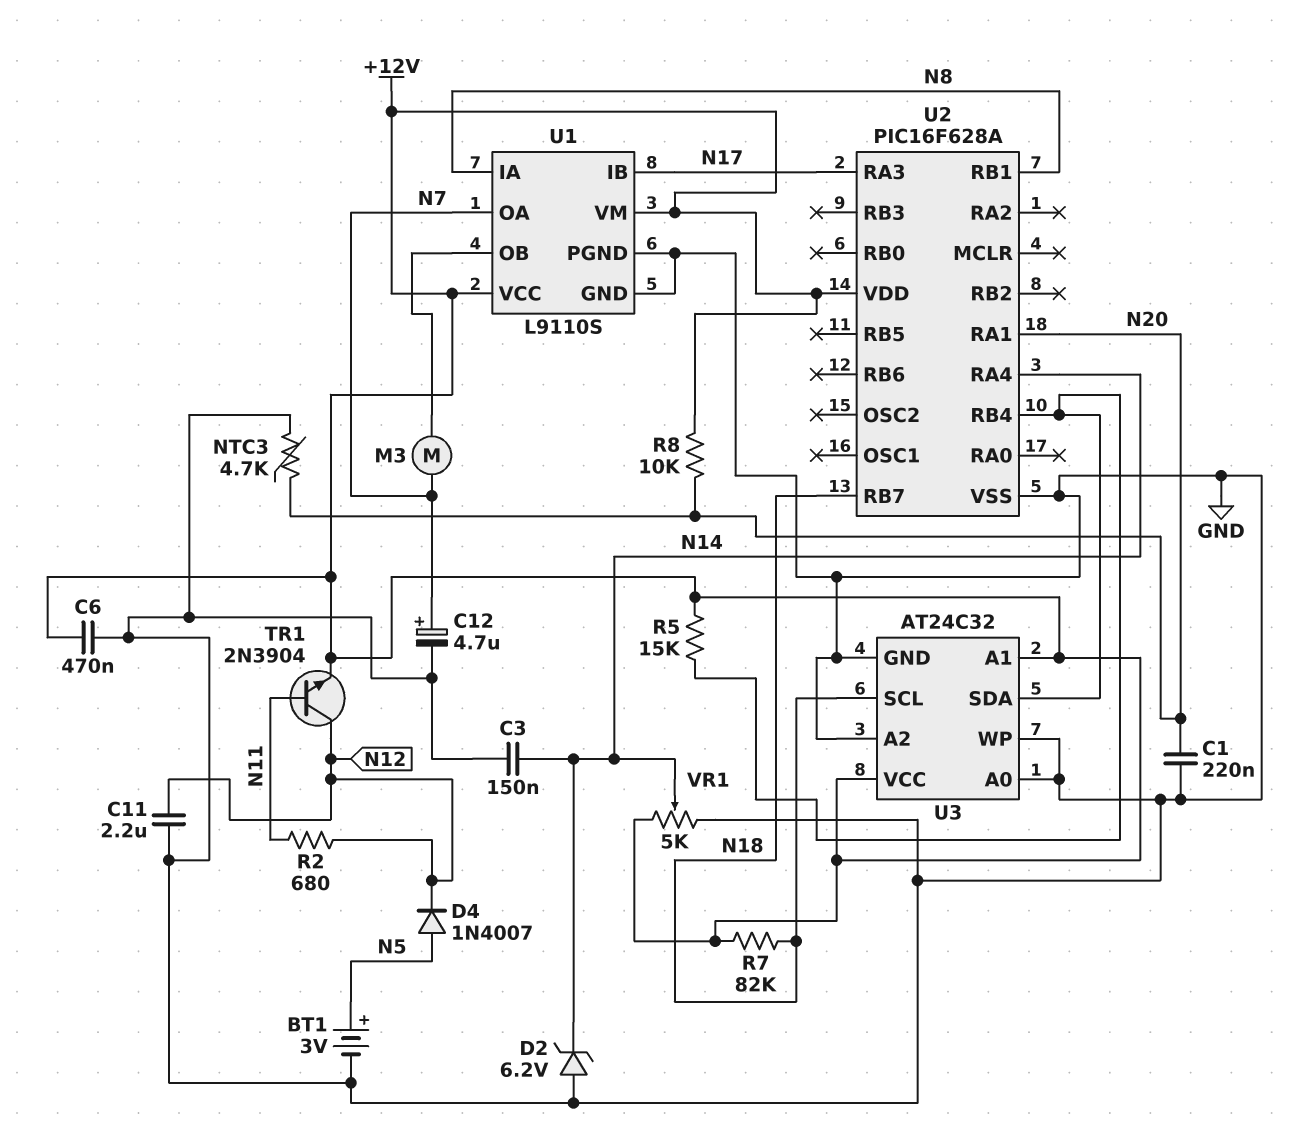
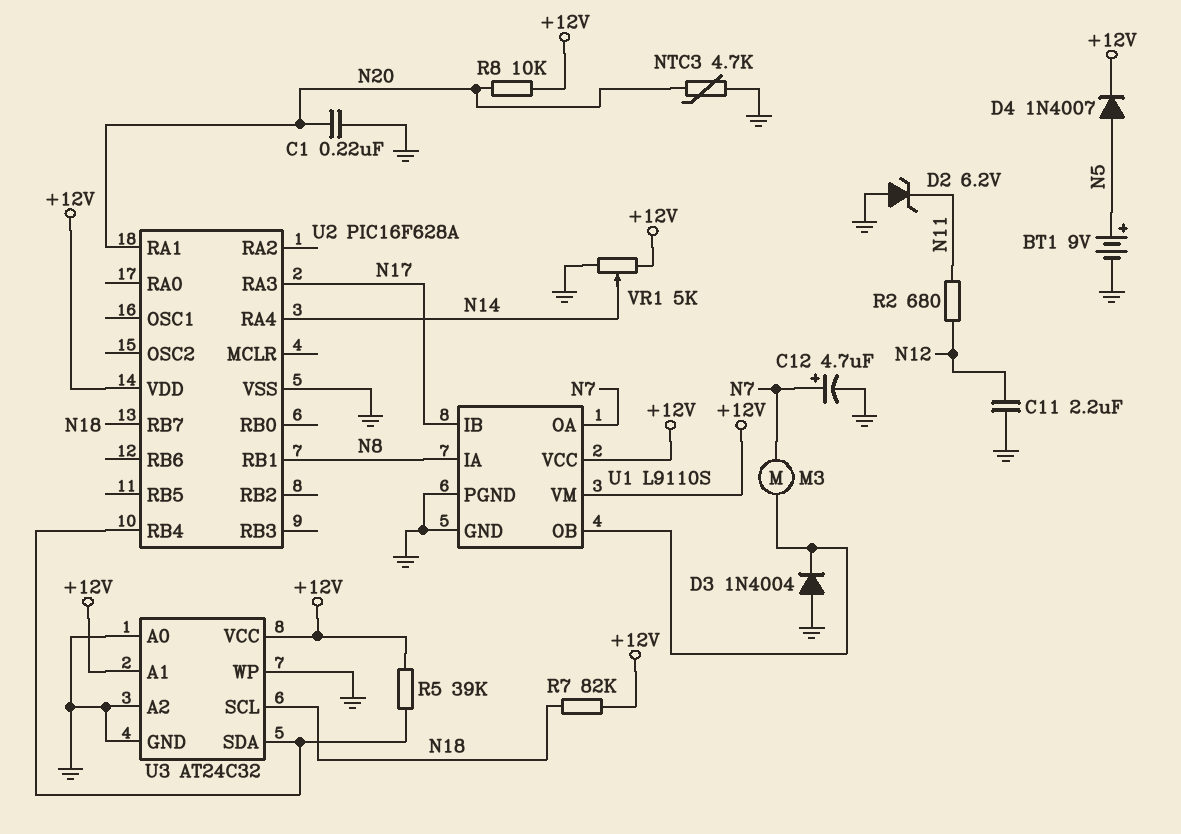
BT1: 3V (plus N5, minus GND) -> 9V (plus N5, minus GND)
C3: 150nF (GND, N14) -> none
C6: 470nF (+12V, GND) -> none
D2: zener 6.2V (A GND, K N14) -> zener 6.2V (A GND, K N11)
D3: none -> diode 1N4004 (A GND, K U1/OB)
D4: diode 1N4007 (A N5, K N12) -> diode 1N4007 (A N5, K +12V)
R5: 15k (+12V, U2/RB4) -> 39k (+12V, U2/RB4)
TR1: NPN 2N3904 (B N11, C N12, E +12V) -> none

